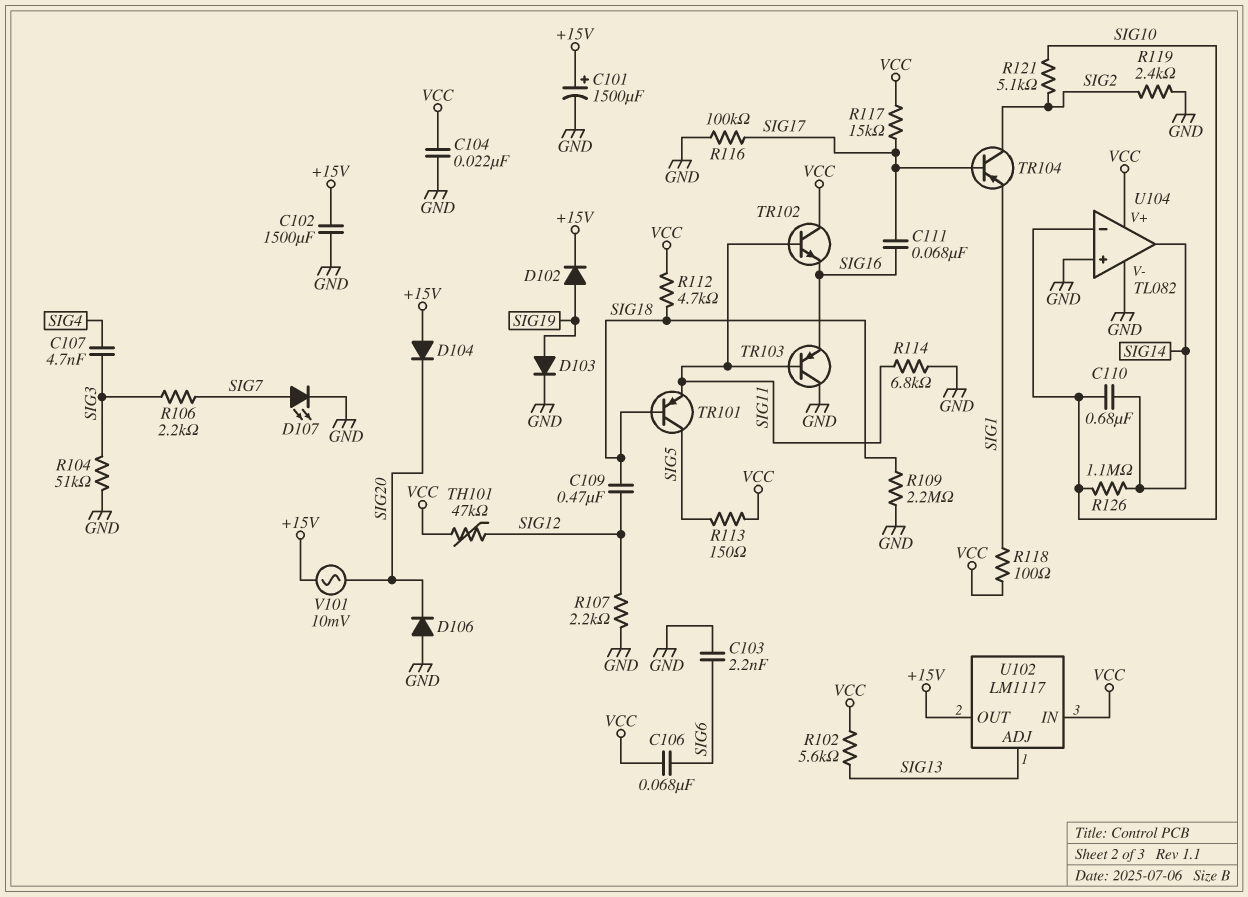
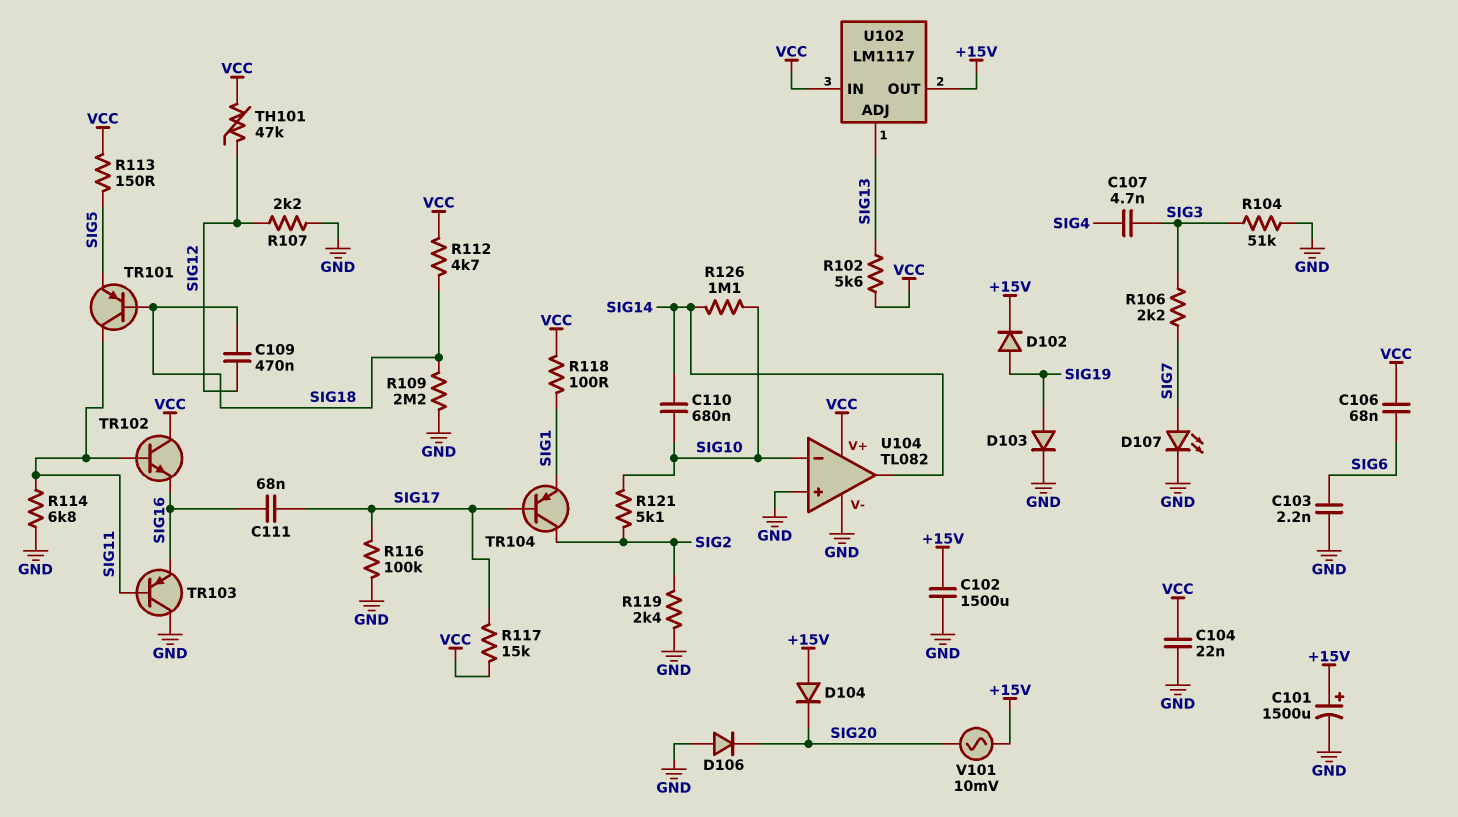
TR101: PNP (B SIG18, C SIG5, E SIG11) -> PNP (B SIG18, C SIG11, E SIG5)

